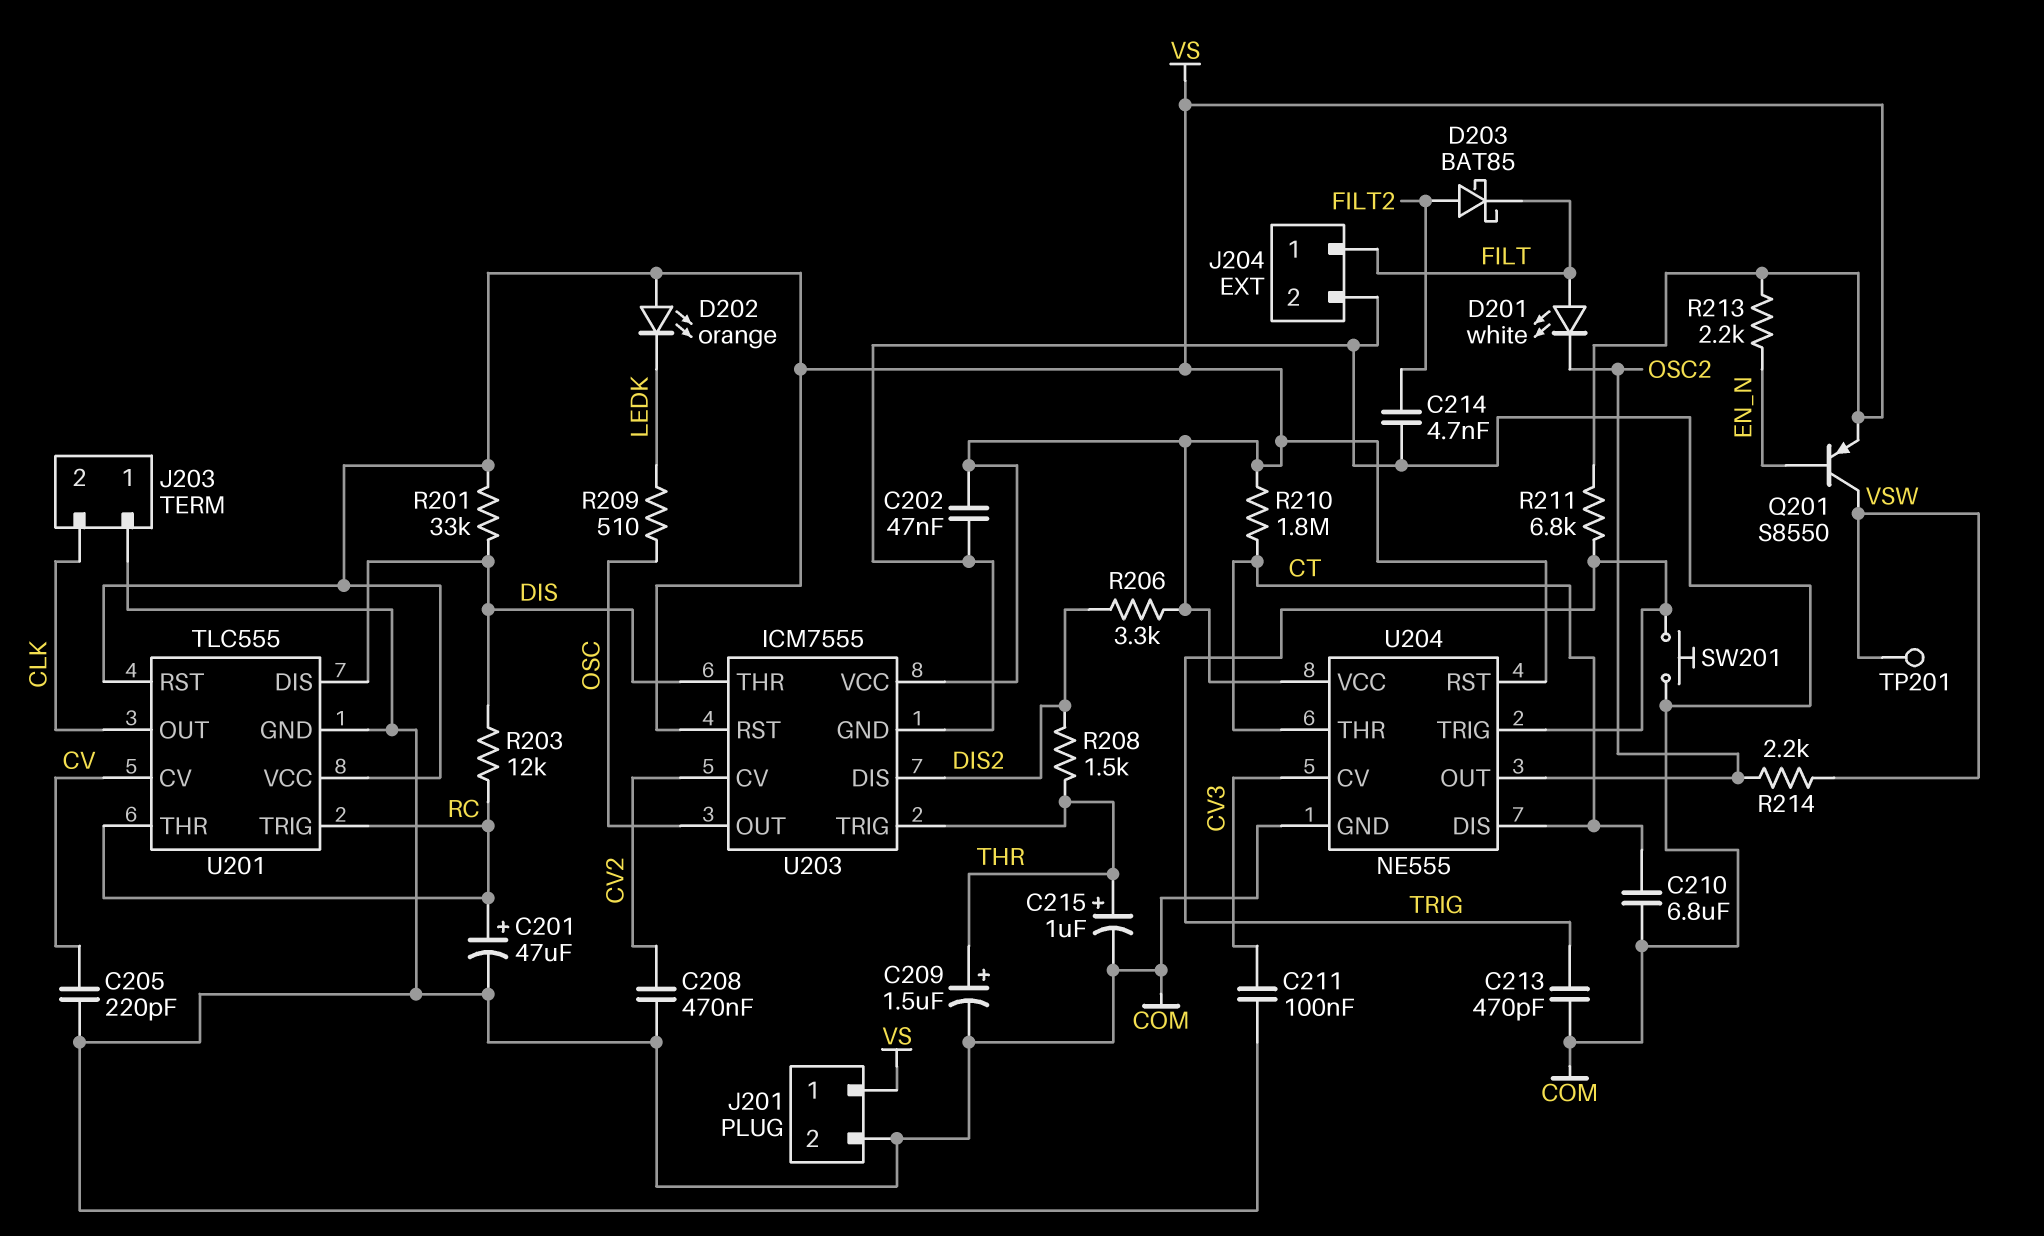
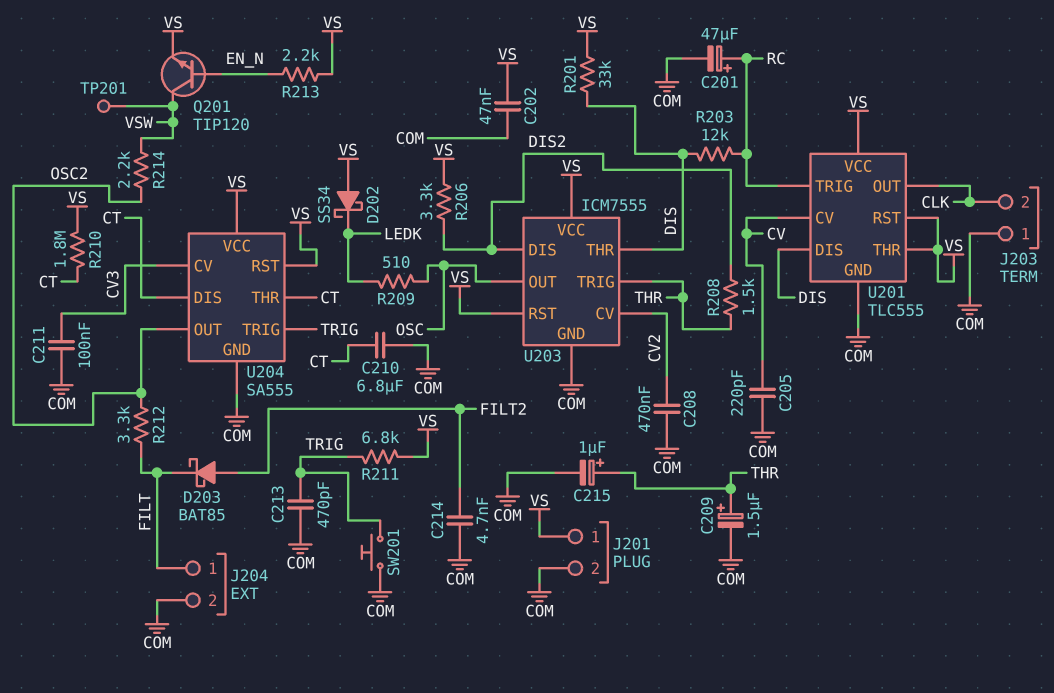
D201: LED white (A FILT, K OSC2) -> none
D202: LED orange (A VS, K LEDK) -> schottky SS34 (A VS, K LEDK)
Q201: PNP S8550 (B EN_N, C VSW, E VS) -> NPN TIP120 (B EN_N, C VSW, E VS)
R212: none -> 3.3k (FILT, OSC2)
U201 pin THR: RC -> VS
U204: NE555 -> SA555

